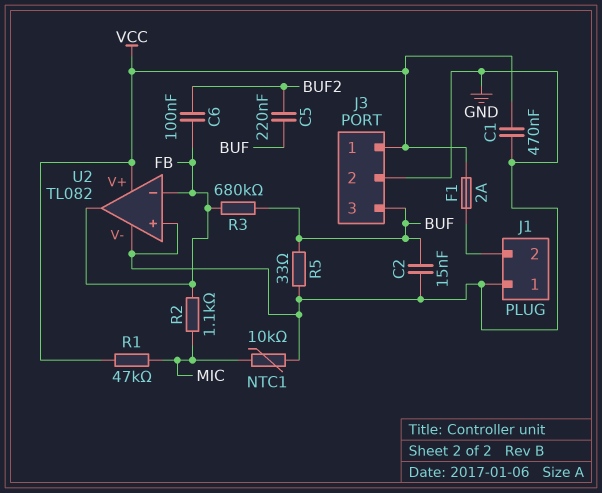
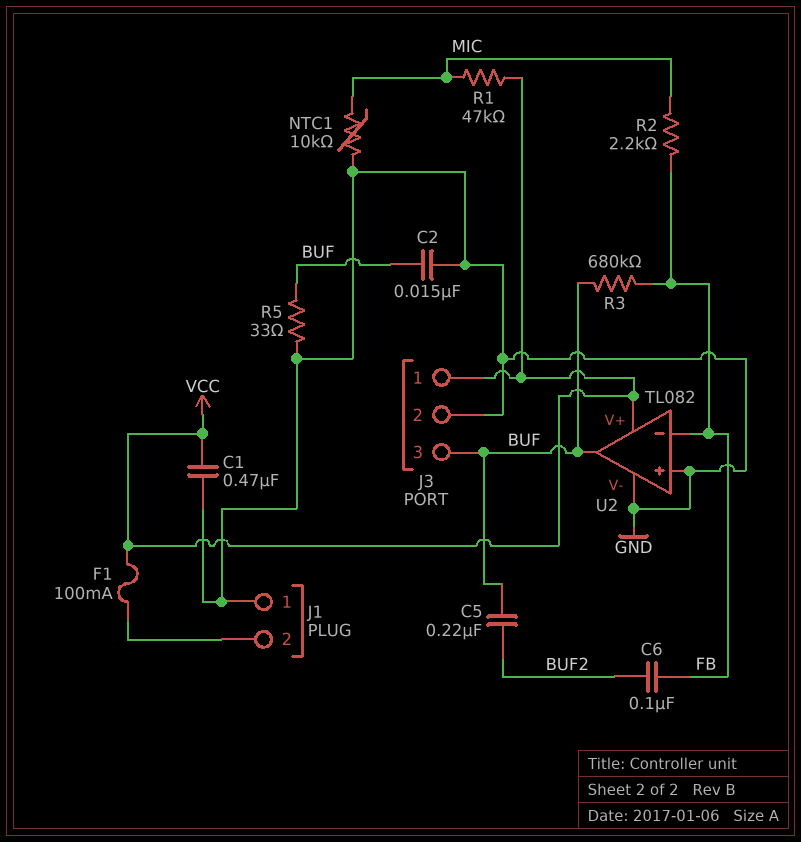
F1: 2A (J1/2, VCC) -> 100mA (J1/2, VCC)
R2: 1.1k (FB, MIC) -> 2.2k (FB, MIC)
U2 pin out: FB -> BUF

